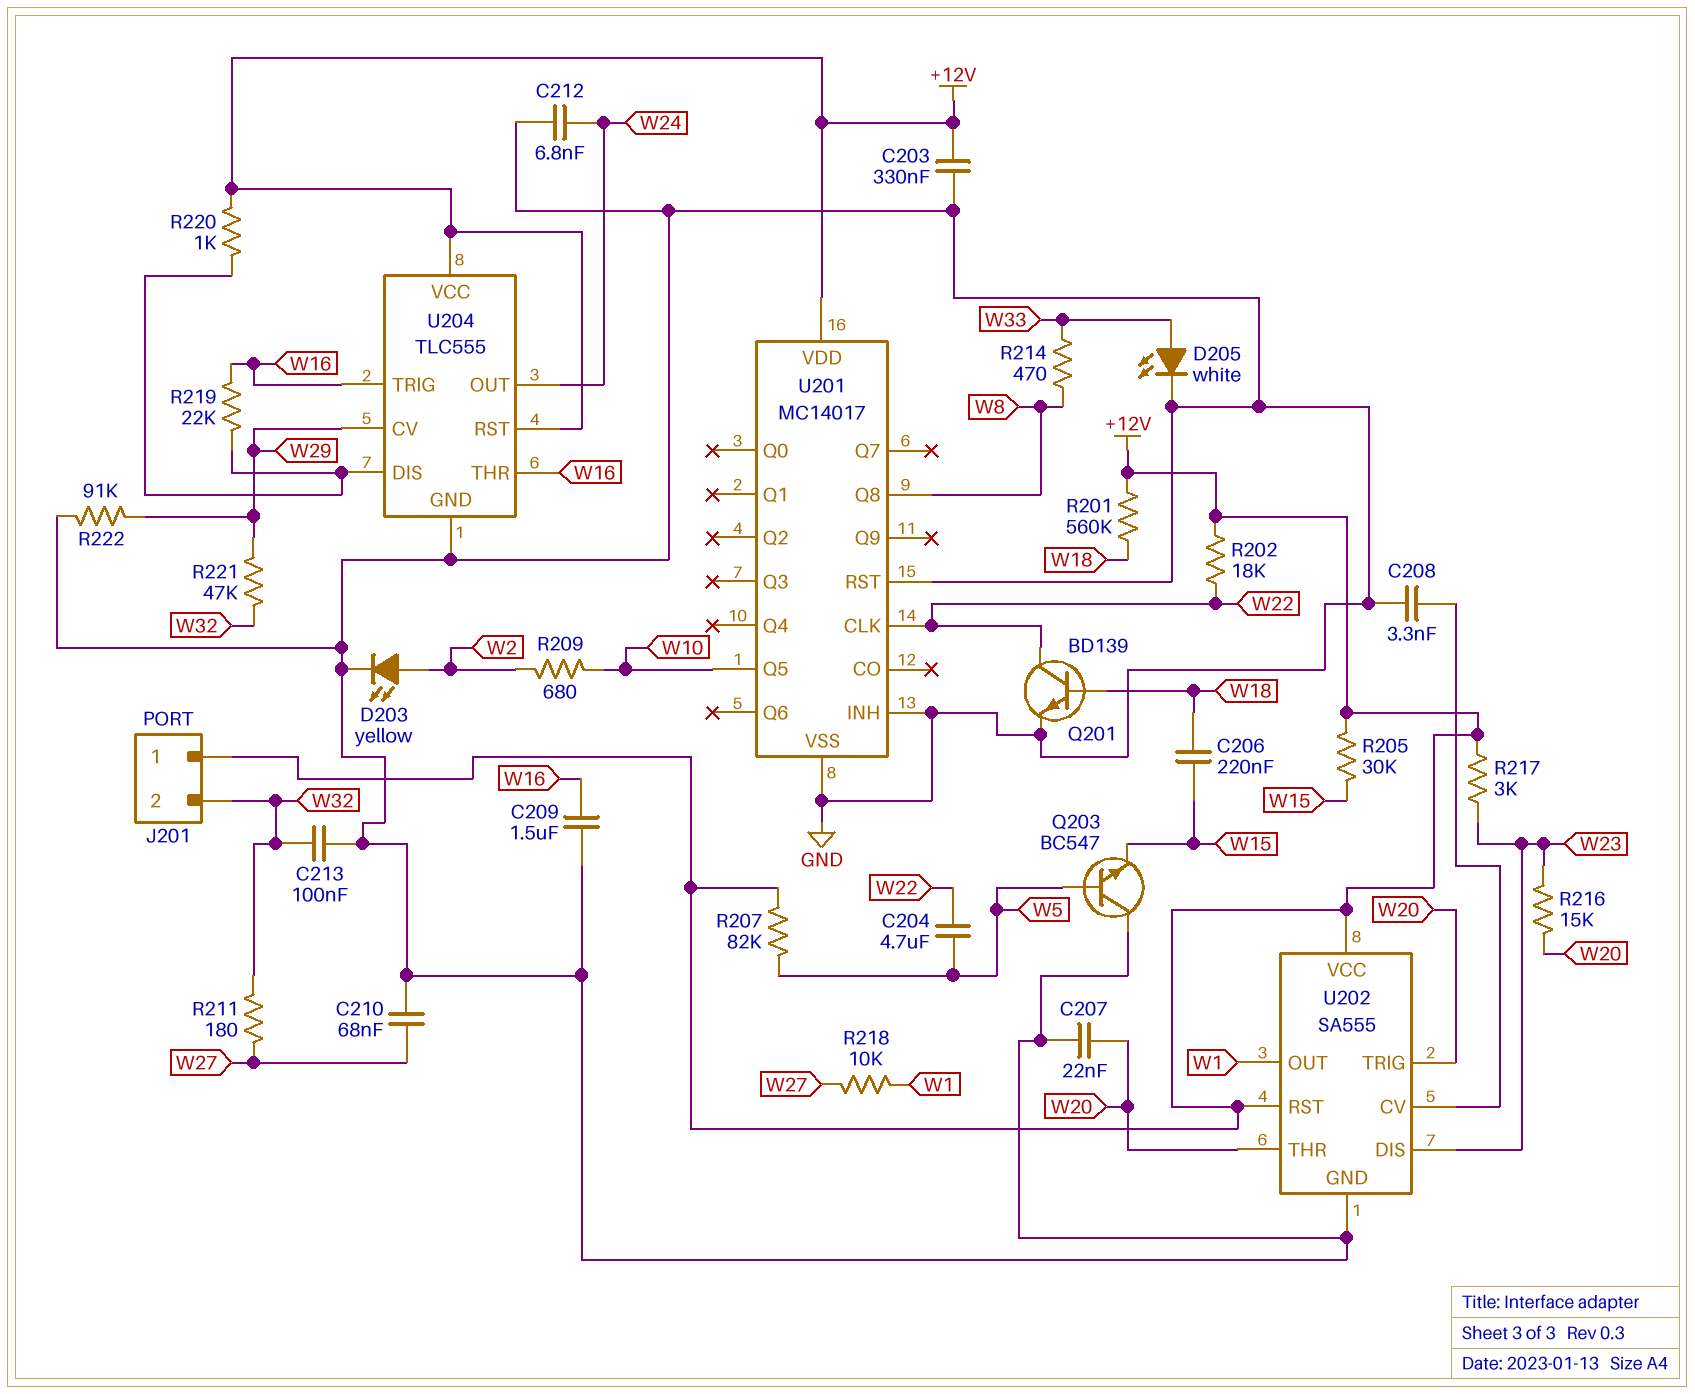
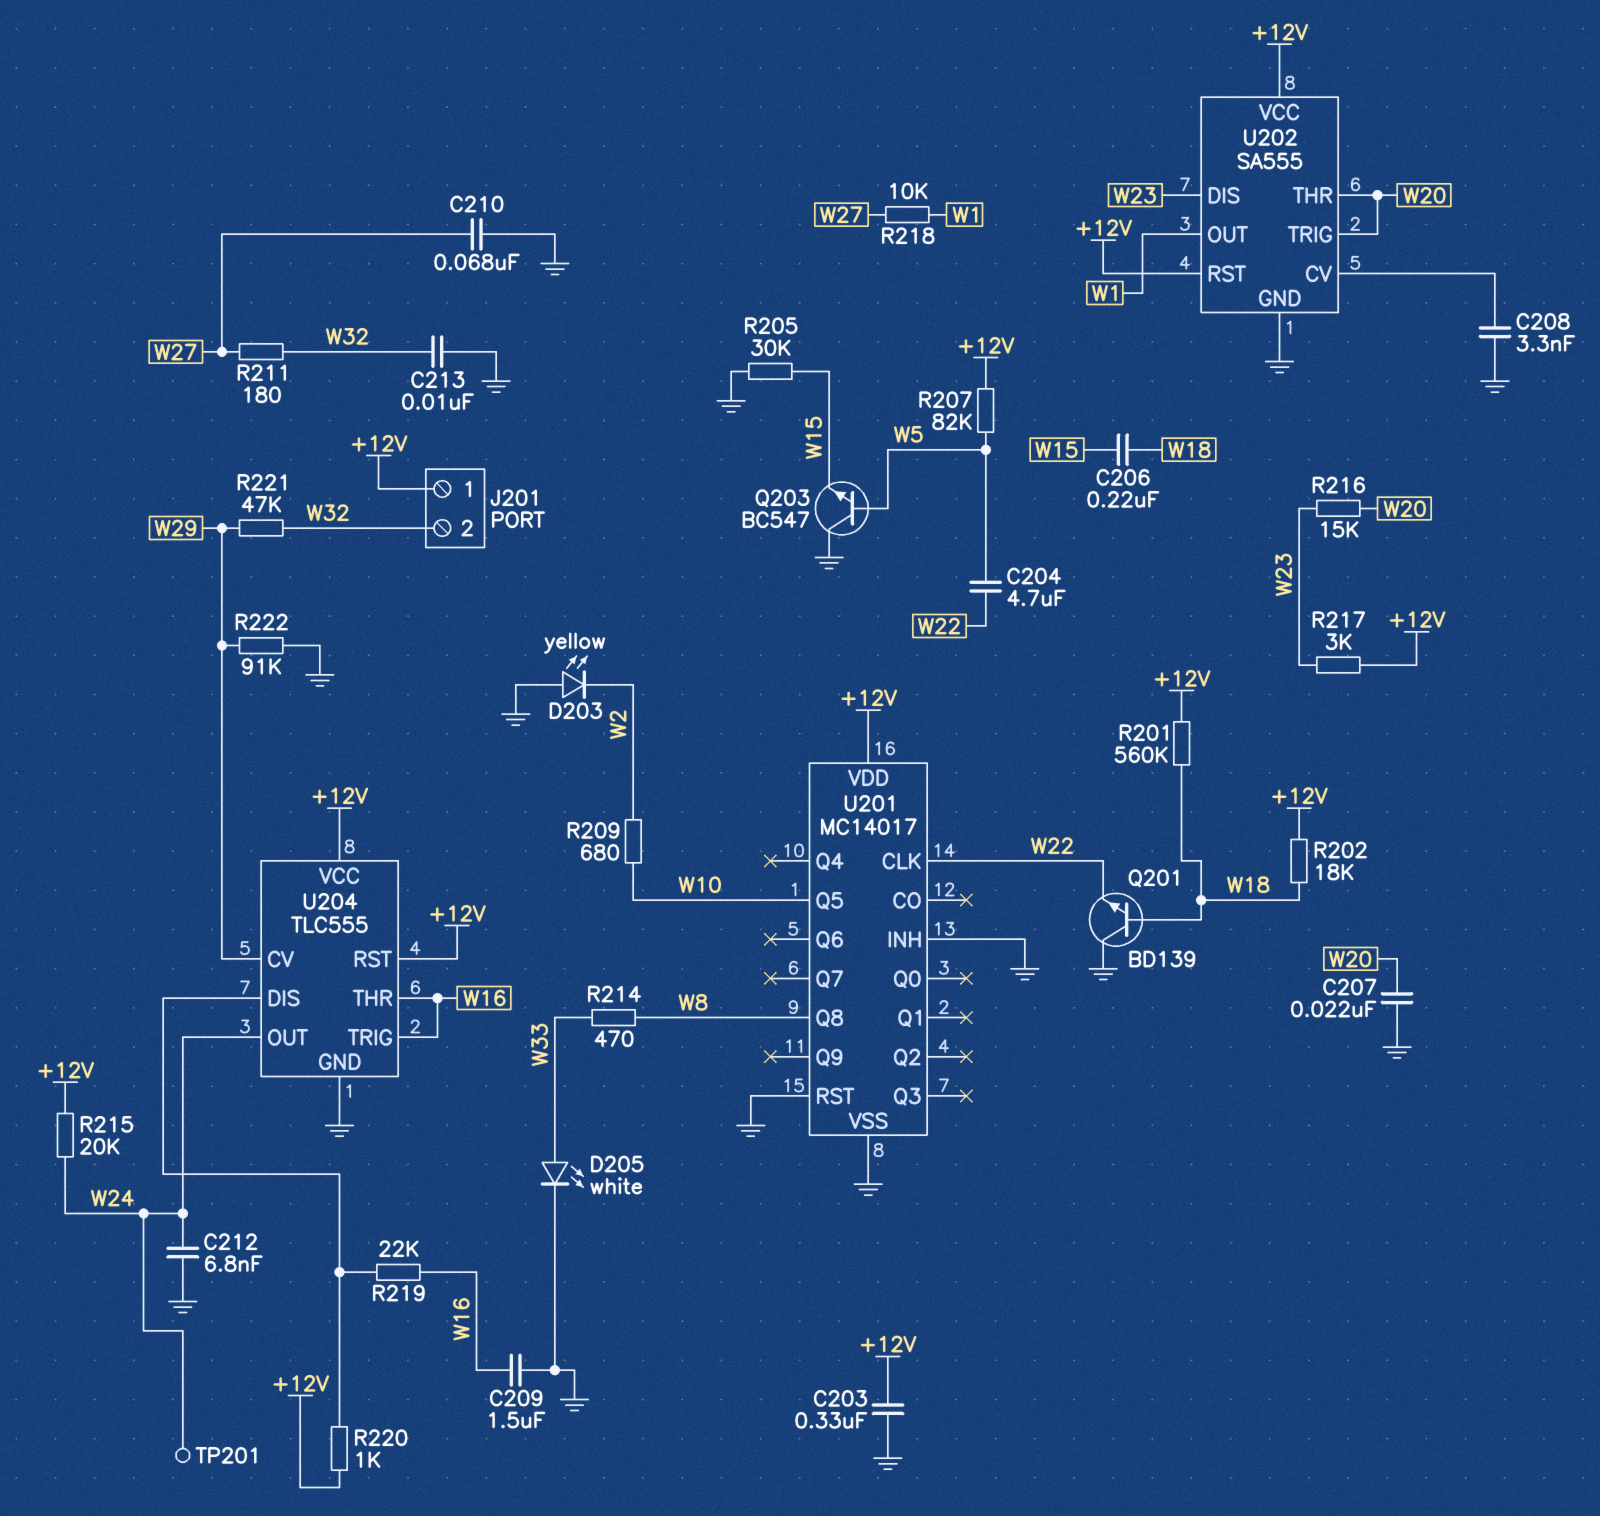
C213: 100nF (GND, W32) -> 10nF (GND, W32)
D203: LED yellow (A W2, K GND) -> LED yellow (A GND, K W2)
Q201: NPN BD139 (B W18, C W22, E GND) -> NPN BD139 (B W18, C GND, E W22)
R202: 18k (+12V, W22) -> 18k (+12V, W18)
R205: 30k (+12V, W15) -> 30k (GND, W15)
R215: none -> 20k (+12V, W24)
TP201: none -> test point (W24)

